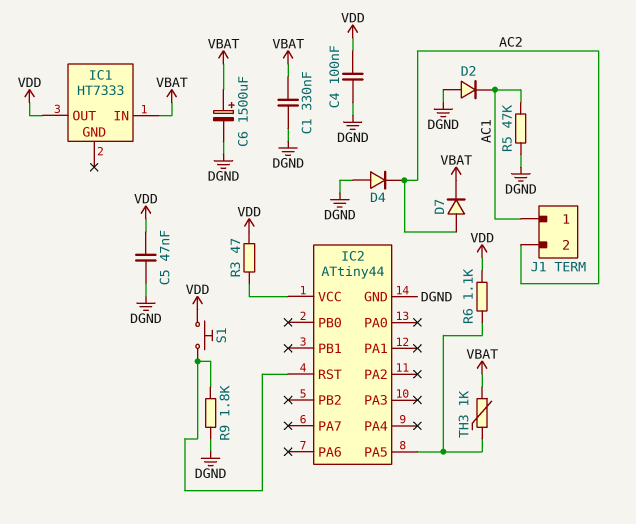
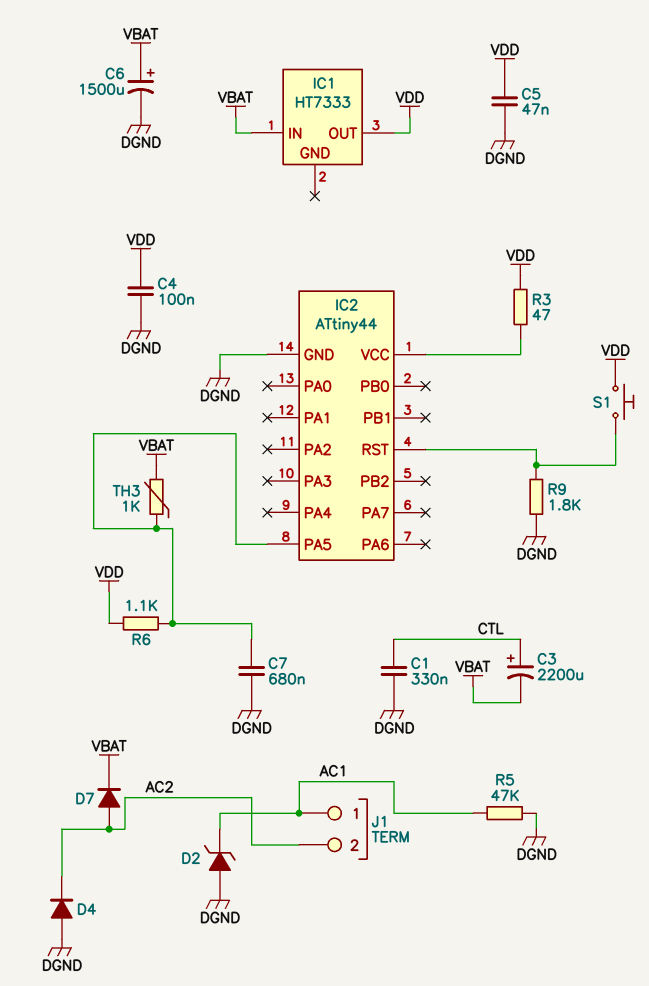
C1: 330nF (DGND, VBAT) -> 330nF (CTL, DGND)
C3: none -> 2200uF (plus CTL, minus VBAT)
C7: none -> 680nF (DGND, IC2/PA5)
D2: diode (A DGND, K AC1) -> zener (A DGND, K AC1)

